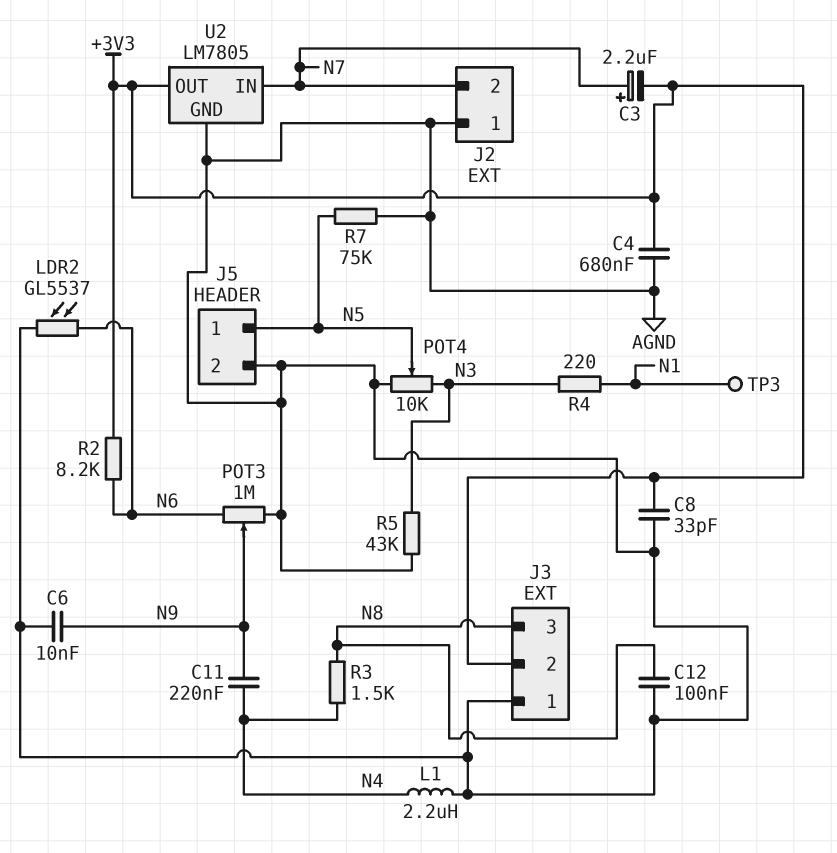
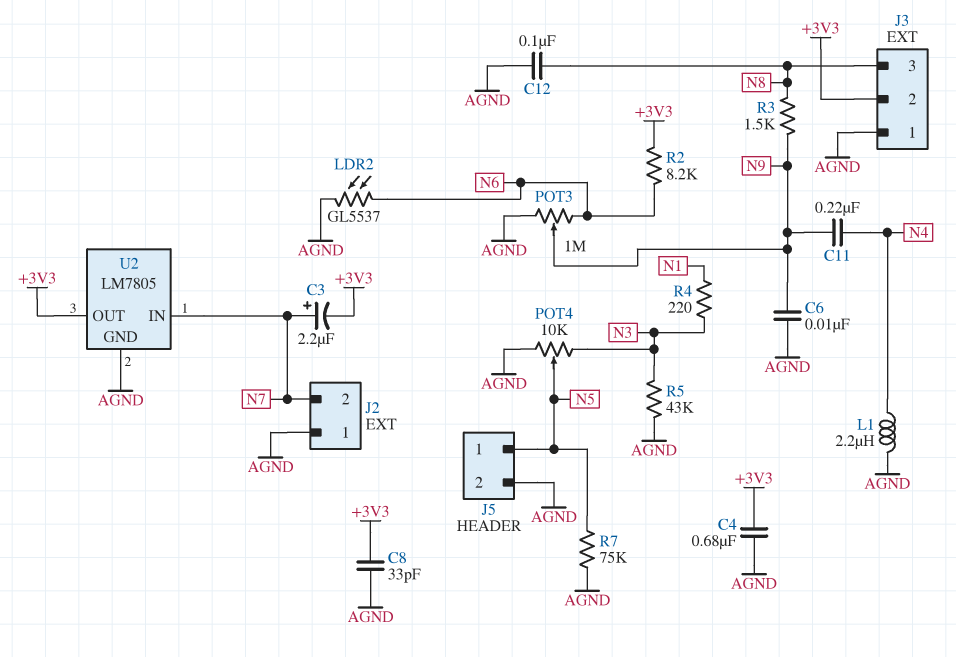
R3: 1.5k (N4, N8) -> 1.5k (N8, N9)
TP3: test point (N1) -> none

